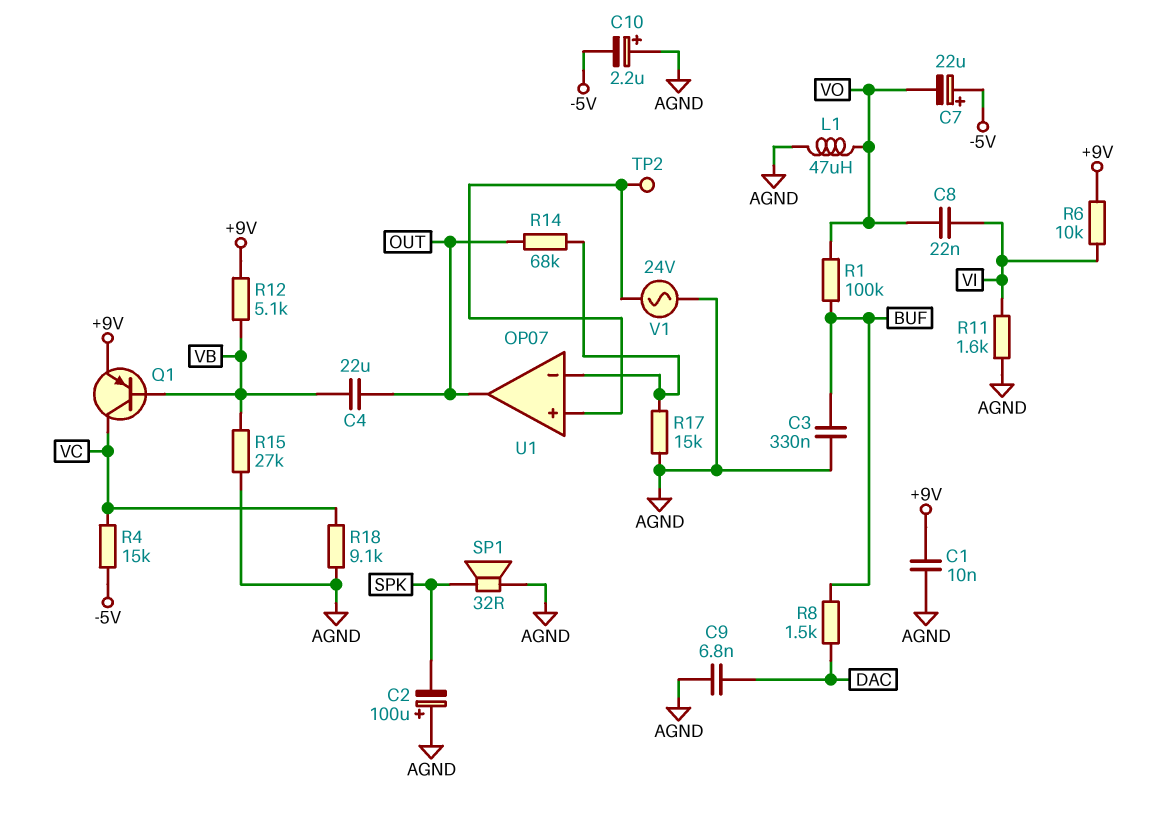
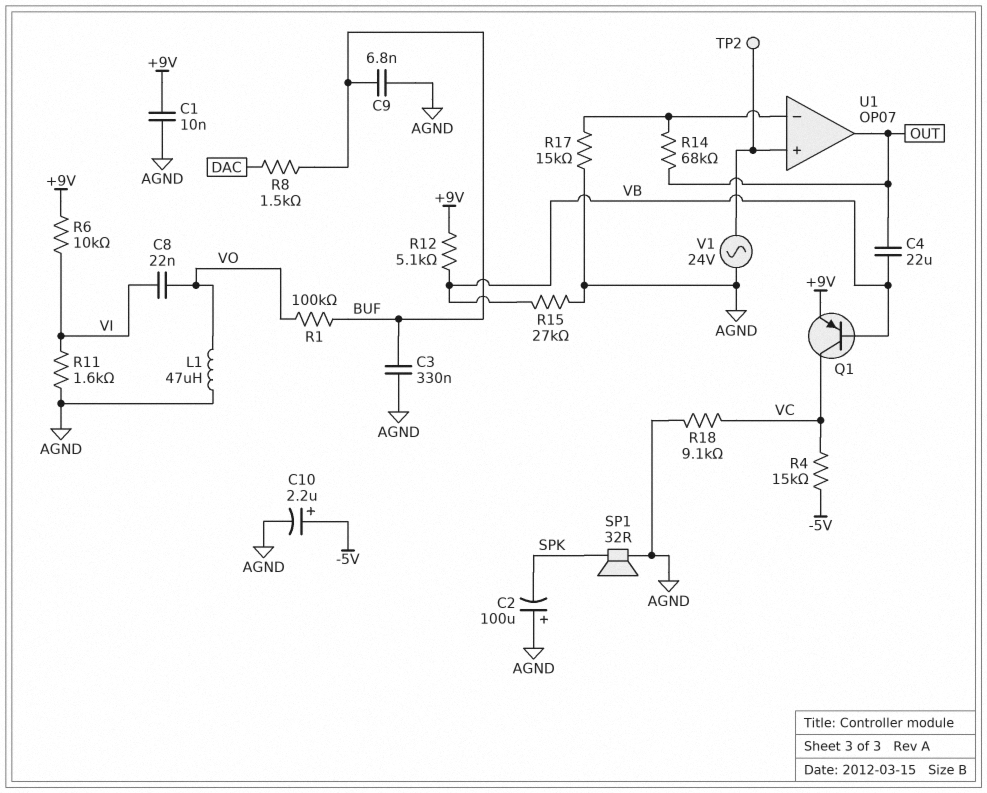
C7: 22uF (plus -5V, minus VO) -> none
C9: 6.8nF (AGND, DAC) -> 6.8nF (AGND, BUF)
C10: 2.2uF (plus AGND, minus -5V) -> 2.2uF (plus -5V, minus AGND)

